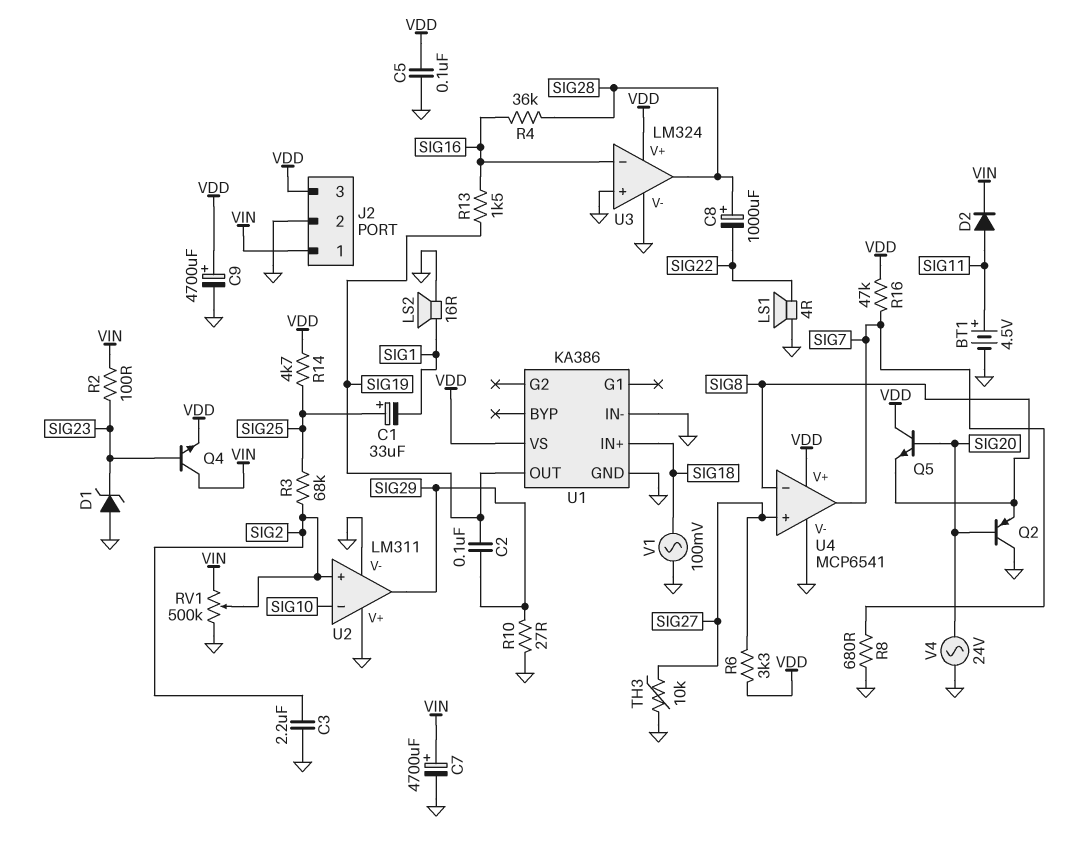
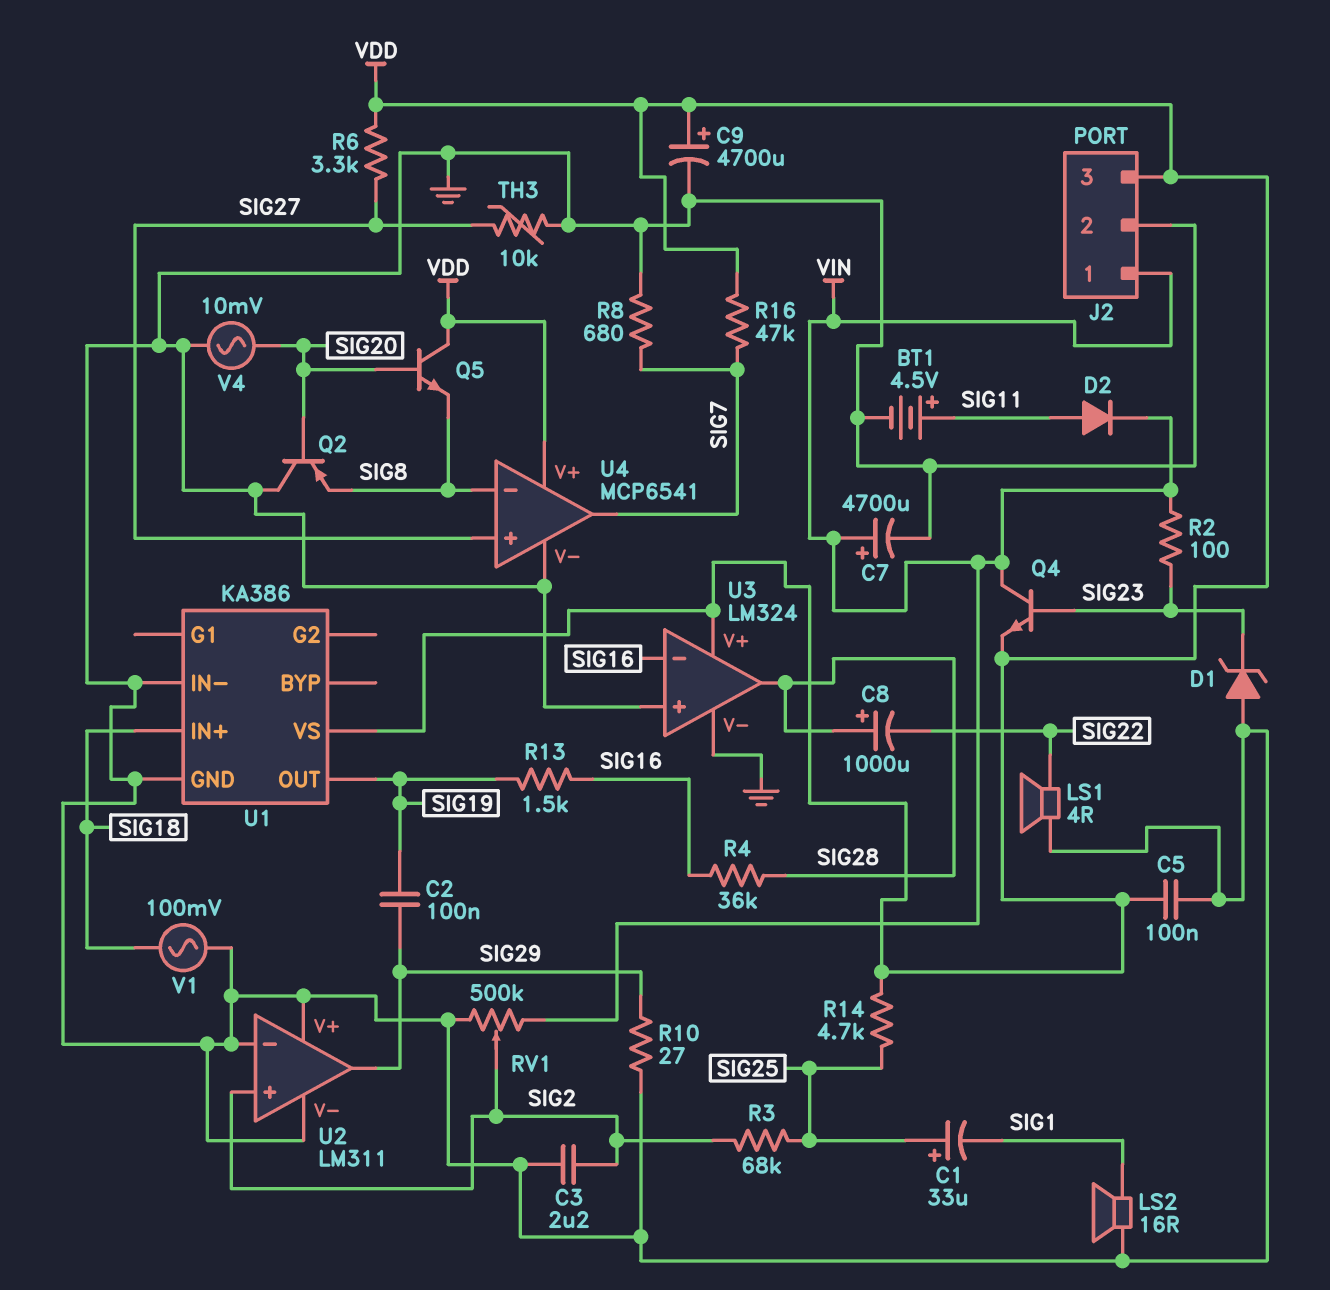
U2 pin in-: SIG10 -> GND
V4: AC 24V (GND, SIG20) -> AC 10mV (GND, SIG20)

